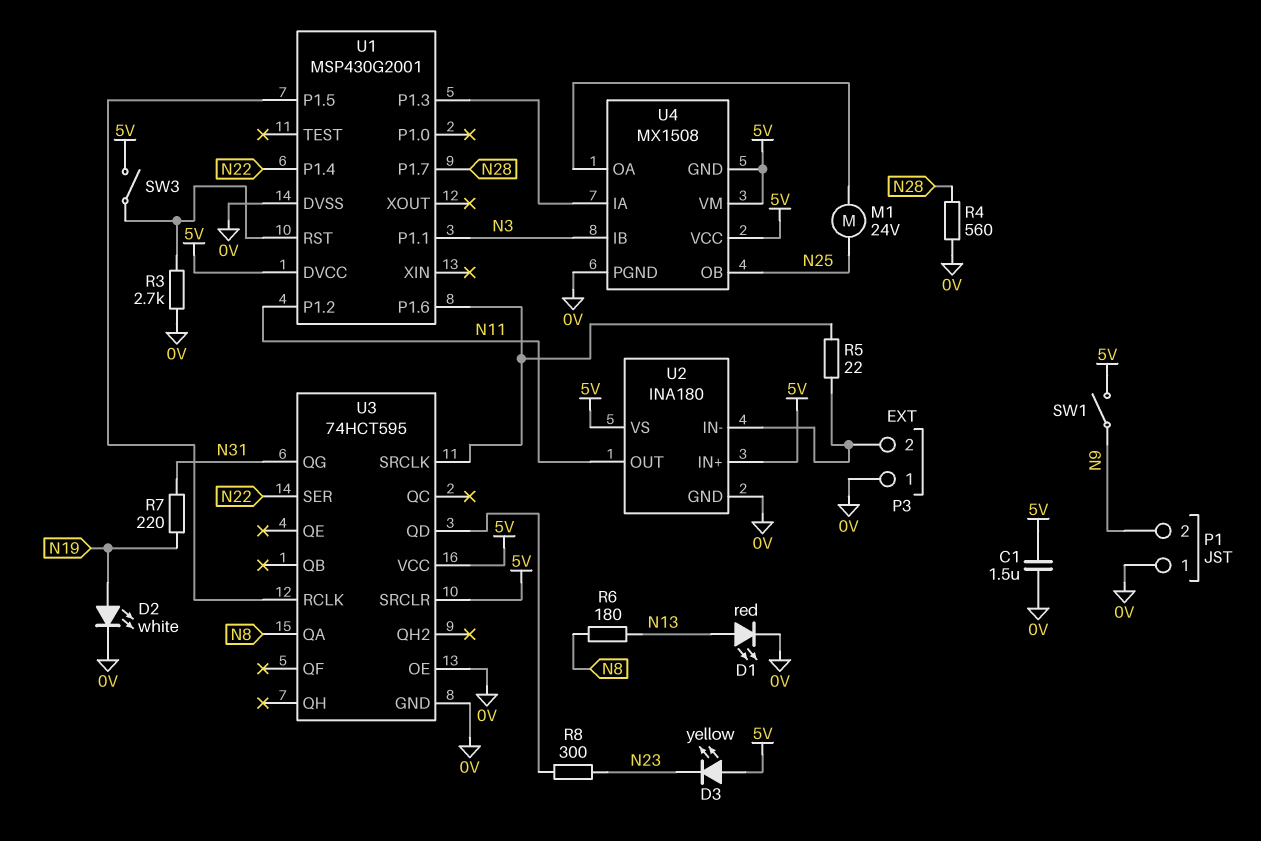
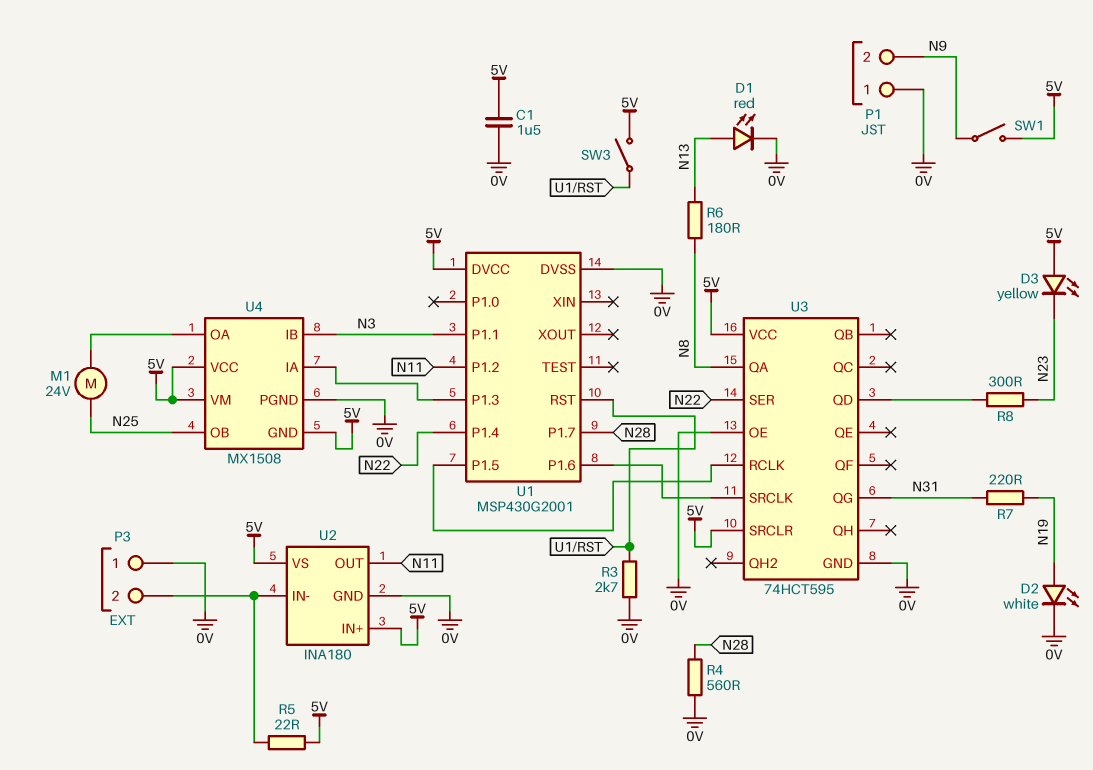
R5: 22 (P3/2, U1/P1.6) -> 22 (5V, P3/2)

